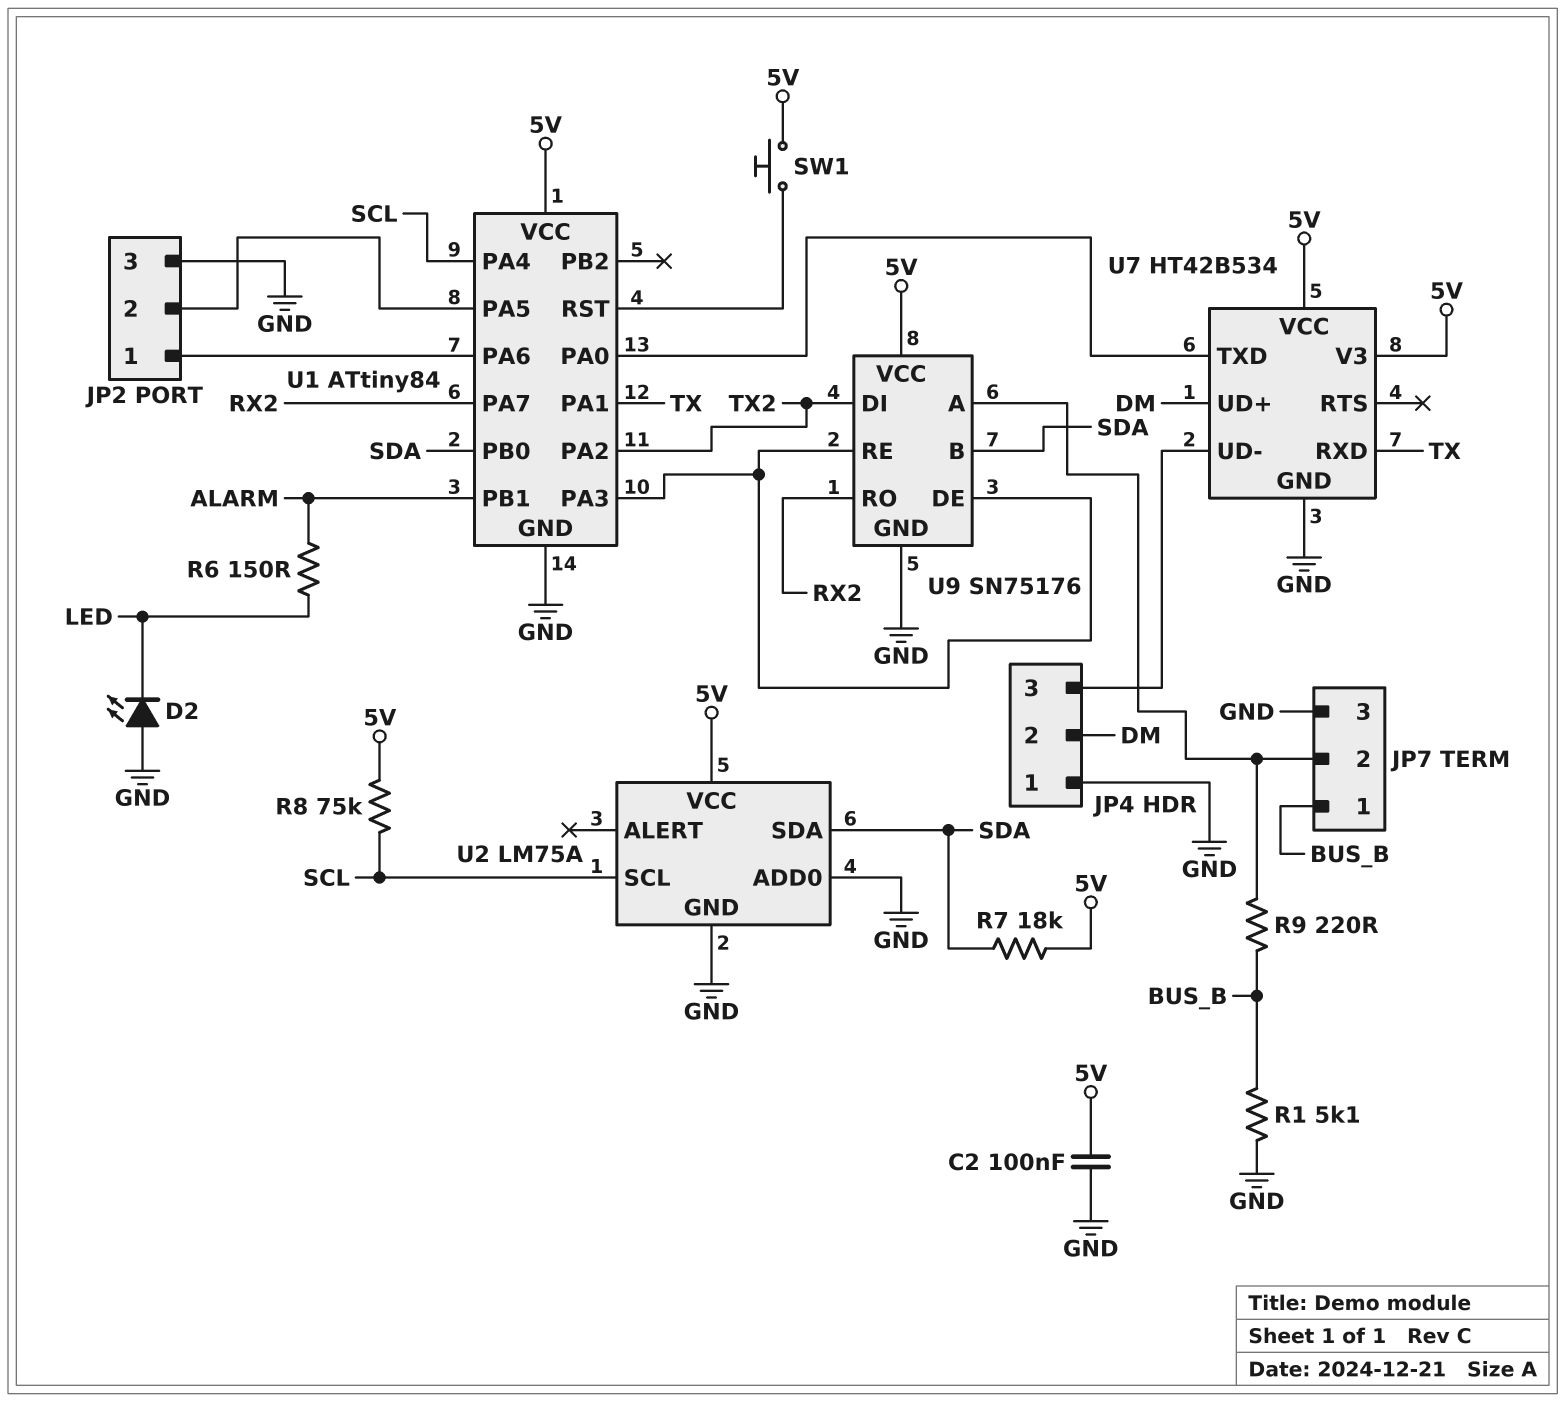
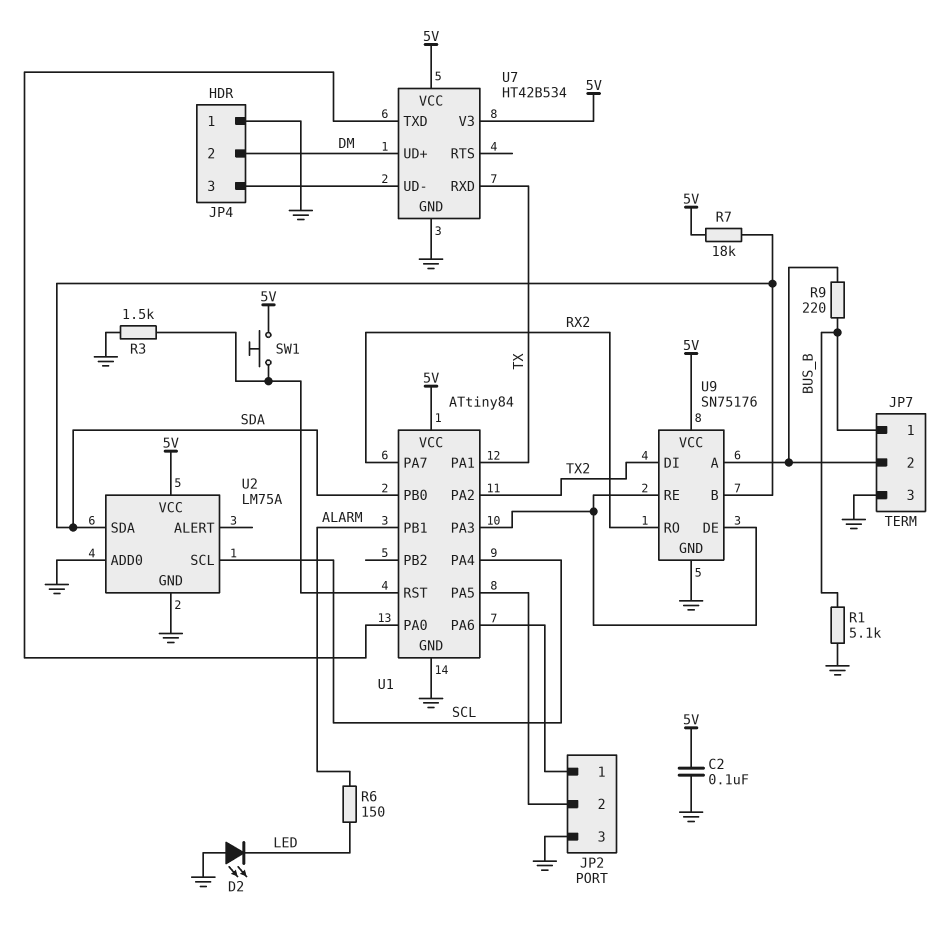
R3: none -> 1.5k (GND, U1/RST)
R8: 75k (5V, SCL) -> none

